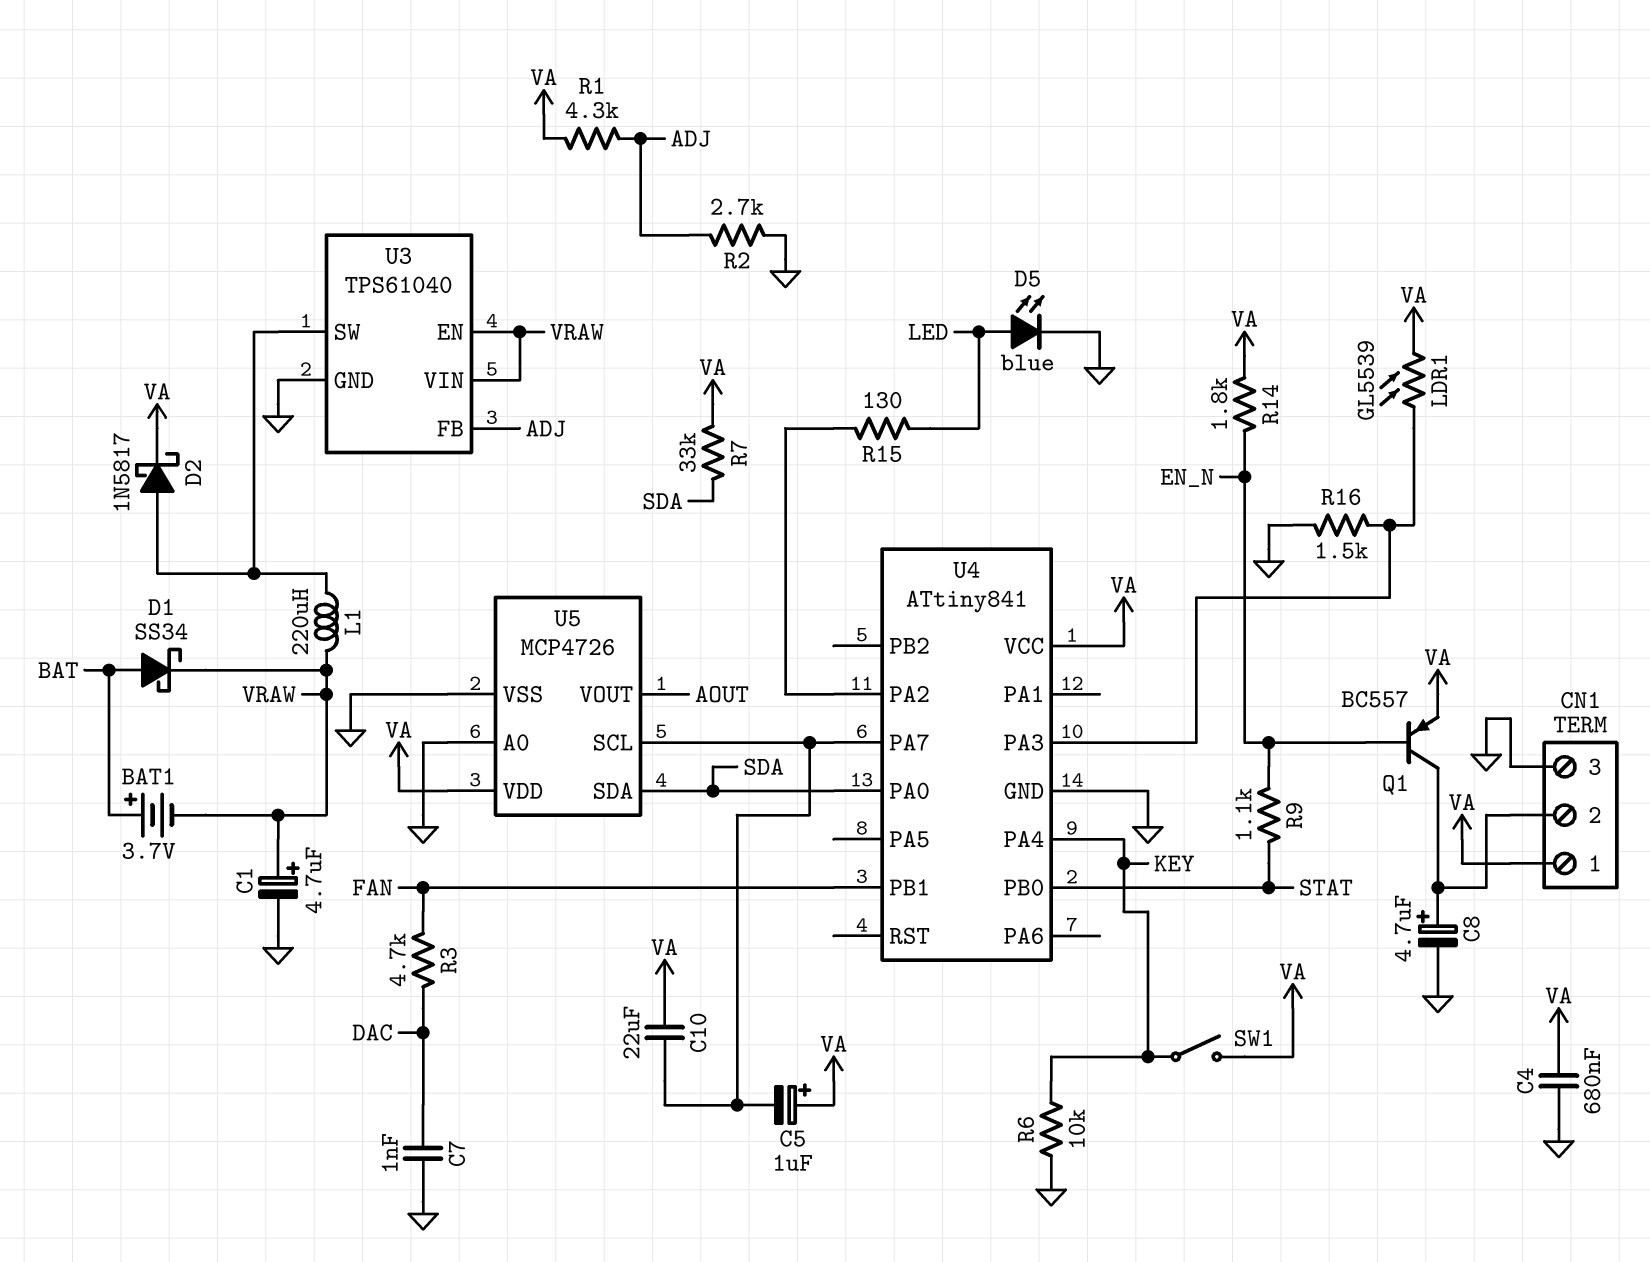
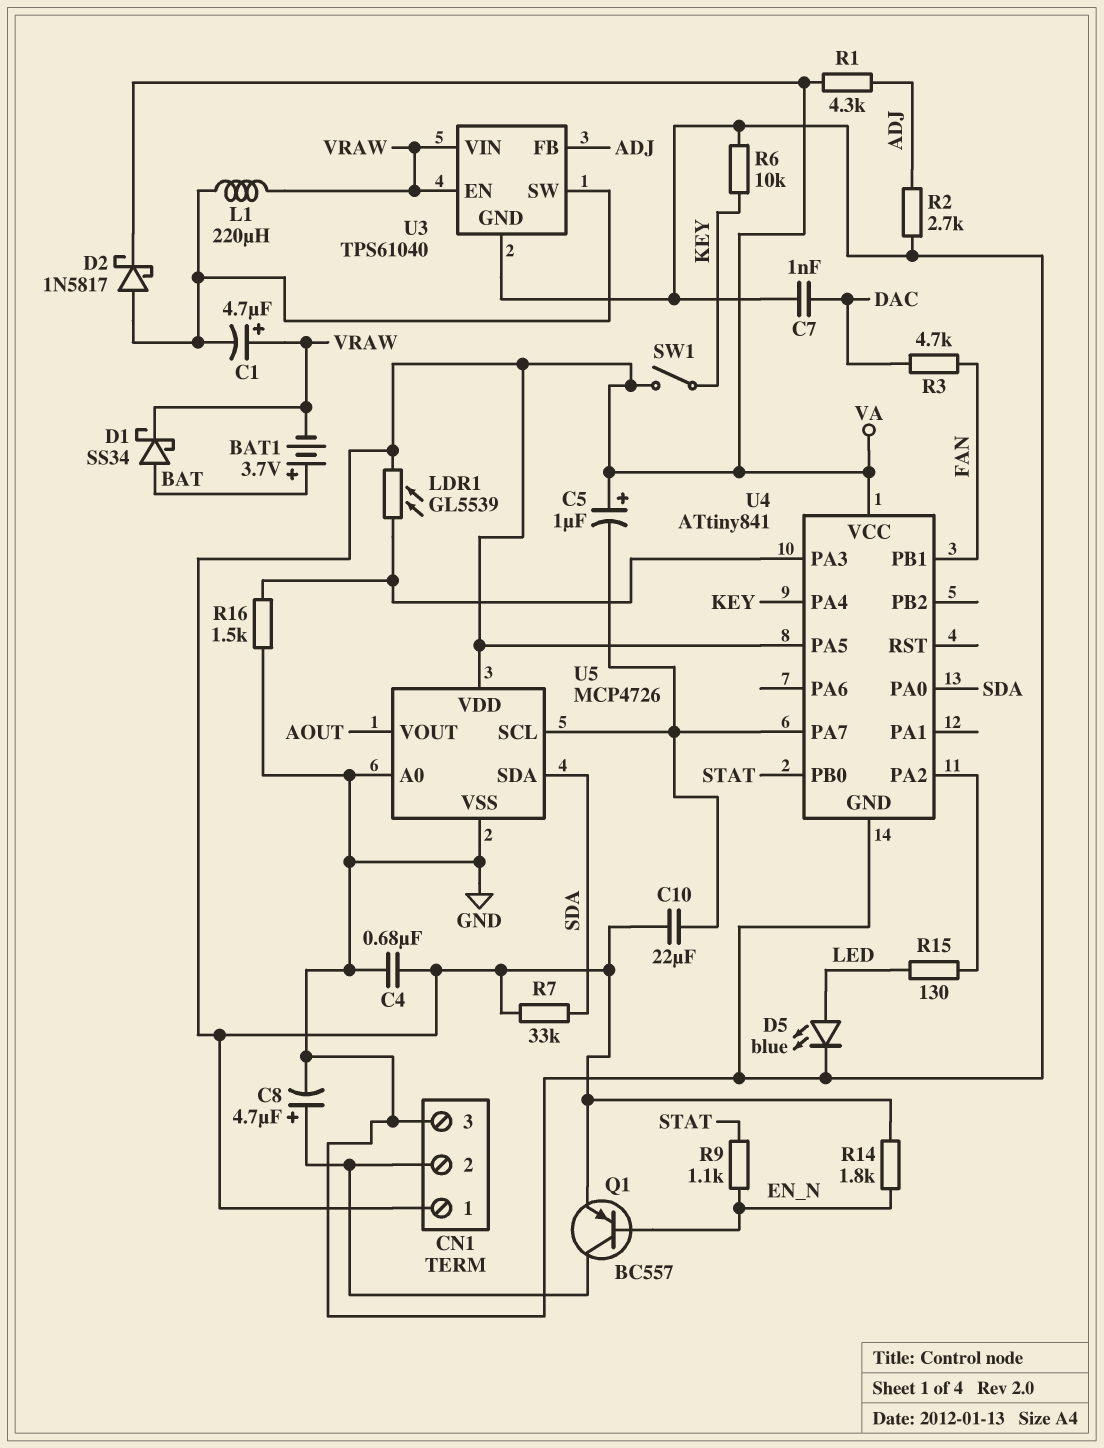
C1: 4.7uF (plus VRAW, minus GND) -> 4.7uF (plus VRAW, minus U3/SW)
U4 pin PA5: none -> VA

